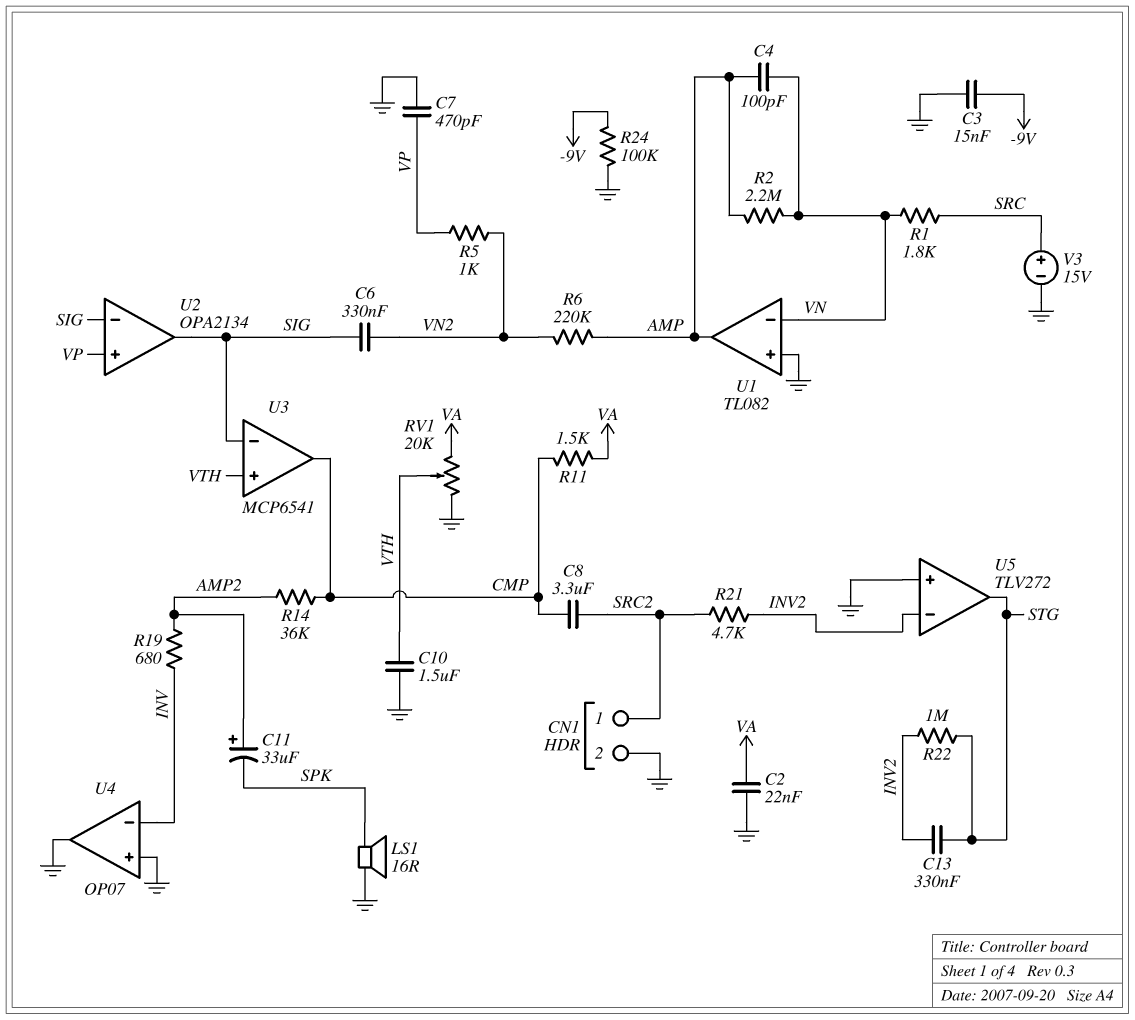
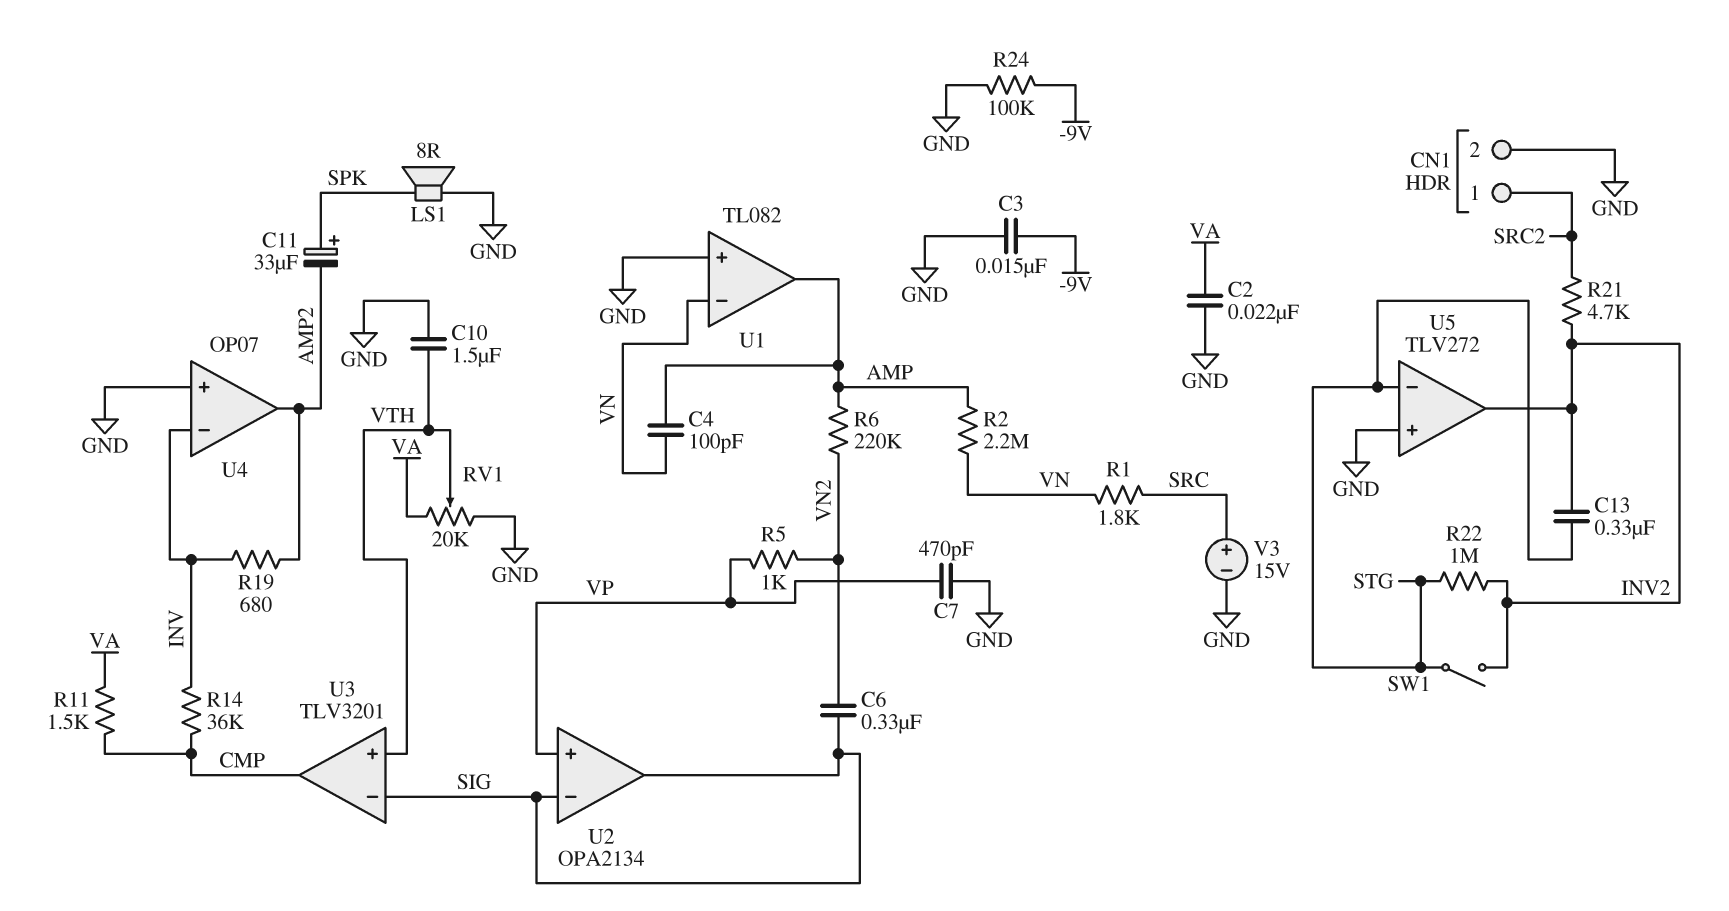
C8: 3.3uF (CMP, SRC2) -> none
C11: 33uF (plus AMP2, minus SPK) -> 33uF (plus SPK, minus AMP2)
LS1: speaker 16R (GND, SPK) -> speaker 8R (GND, SPK)
R14: 36k (AMP2, CMP) -> 36k (CMP, INV)
SW1: none -> switch (INV2, STG)
U3: MCP6541 -> TLV3201
U4 pin out: GND -> AMP2
U5 pin in-: INV2 -> STG
U5 pin out: STG -> INV2

